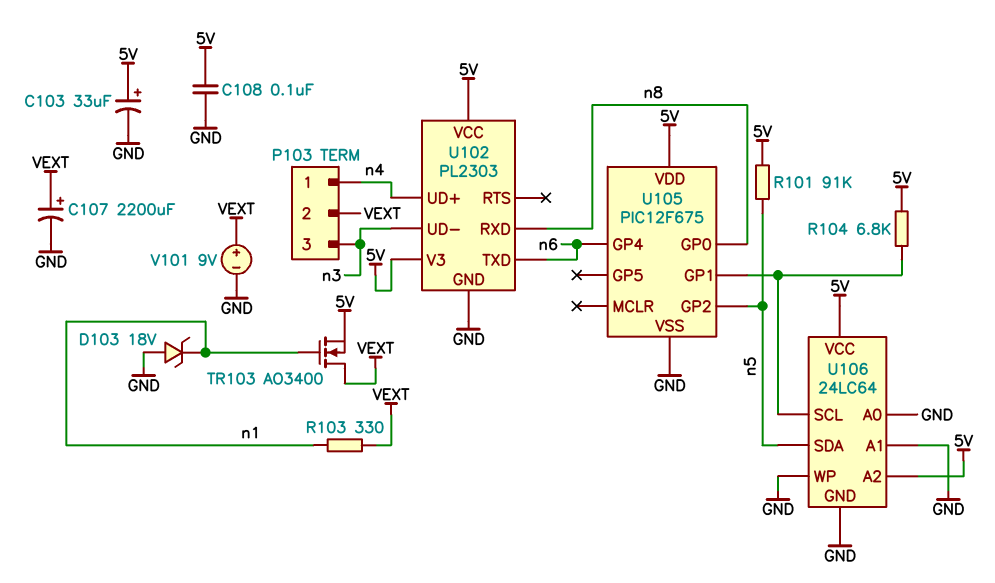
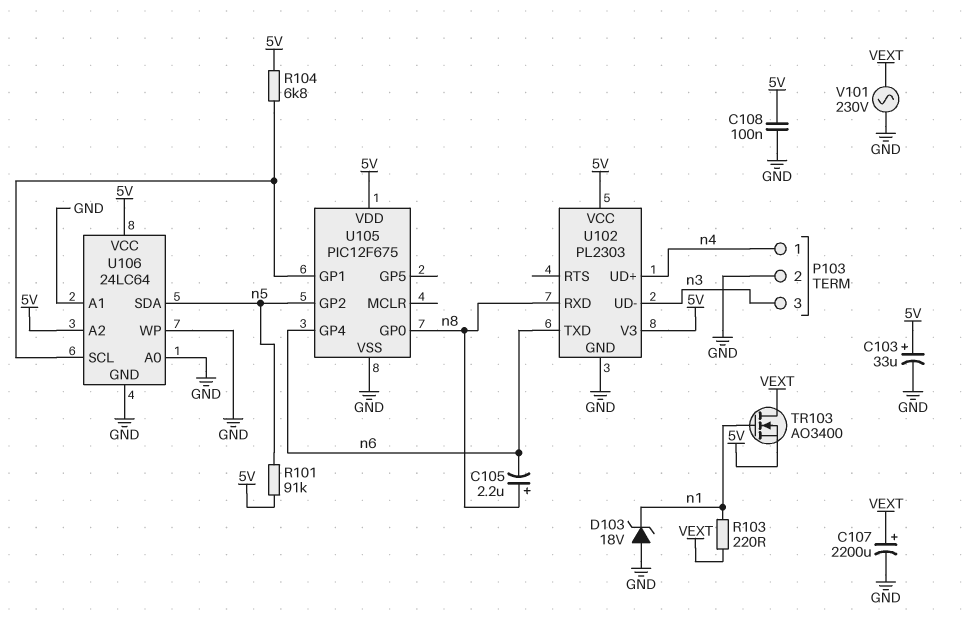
C105: none -> 2.2uF (plus n8, minus n6)
P103 pin 2: VEXT -> GND
R103: 330 (VEXT, n1) -> 220 (VEXT, n1)
V101: 9V (plus VEXT, minus GND) -> AC 230V (GND, VEXT)

